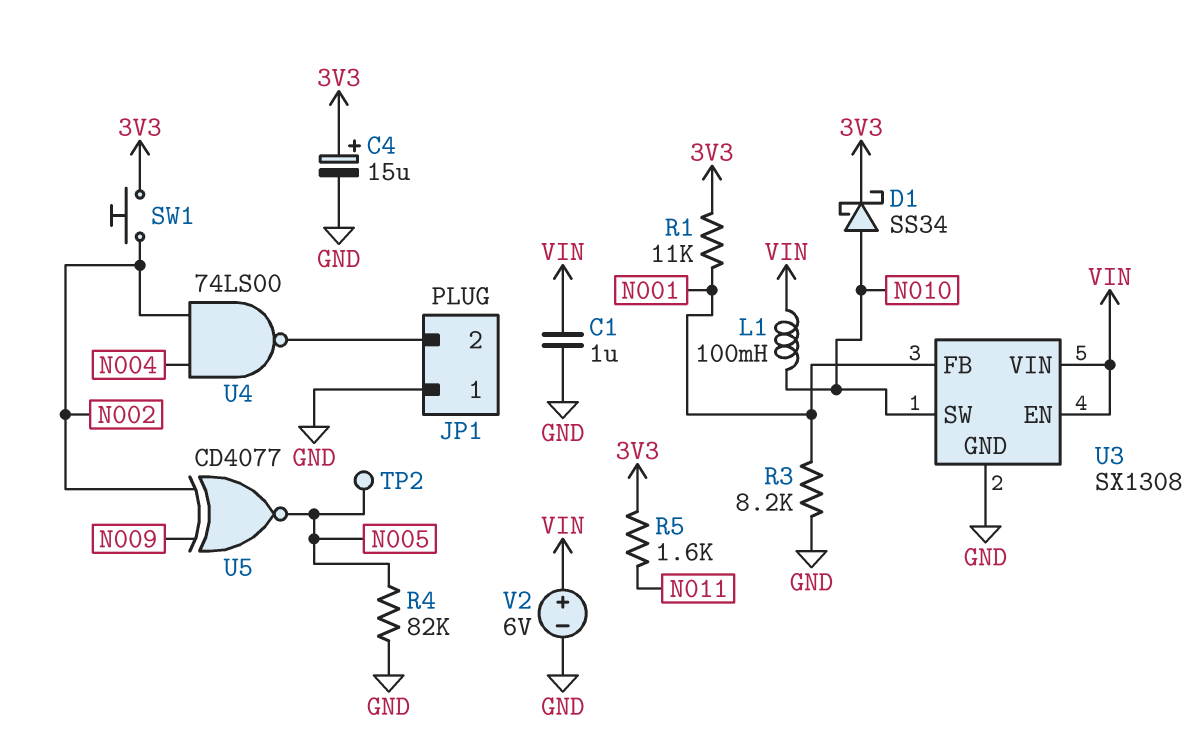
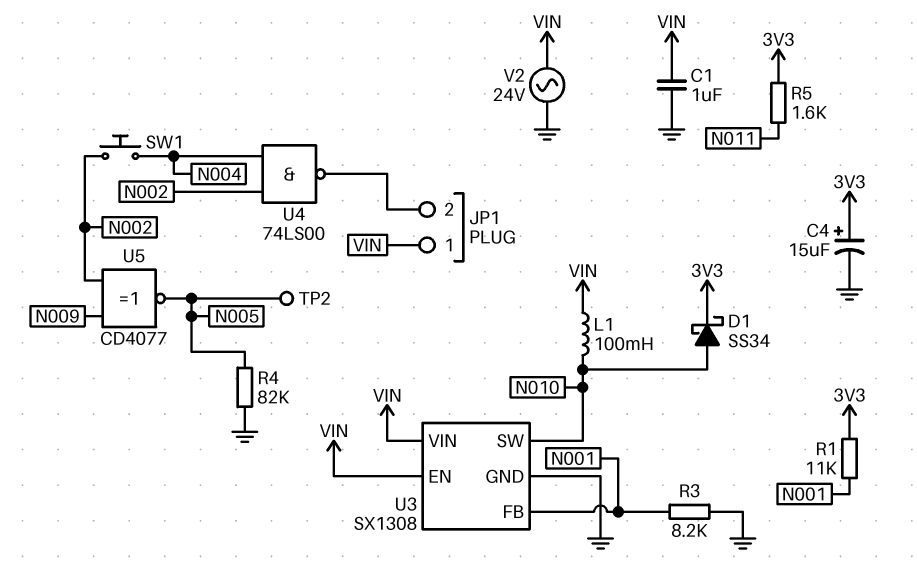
JP1 pin 1: GND -> VIN
SW1: button (3V3, N002) -> button (N002, N004)
V2: 6V (plus VIN, minus GND) -> AC 24V (GND, VIN)

